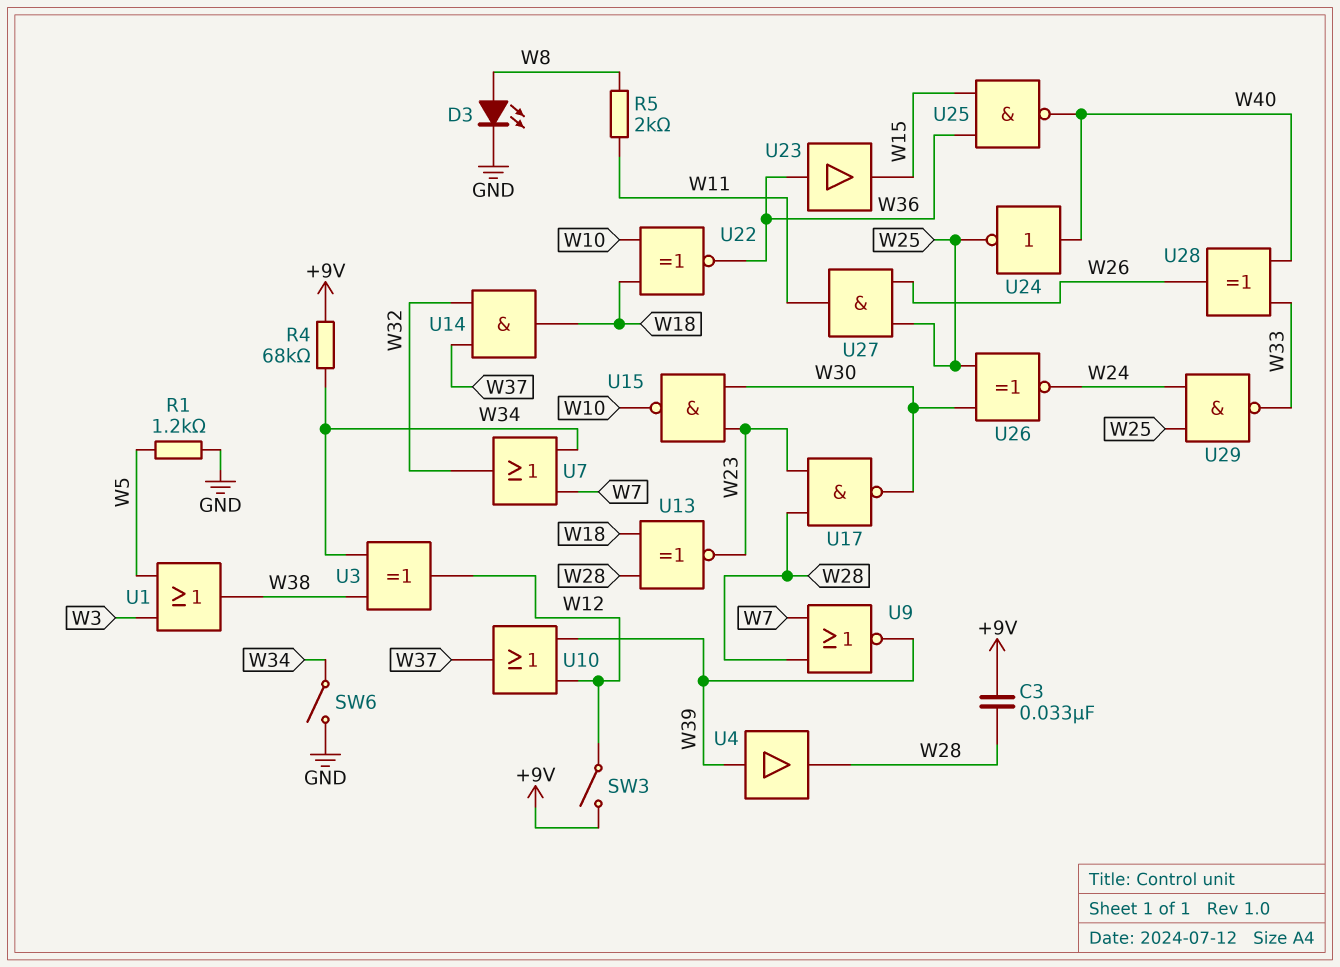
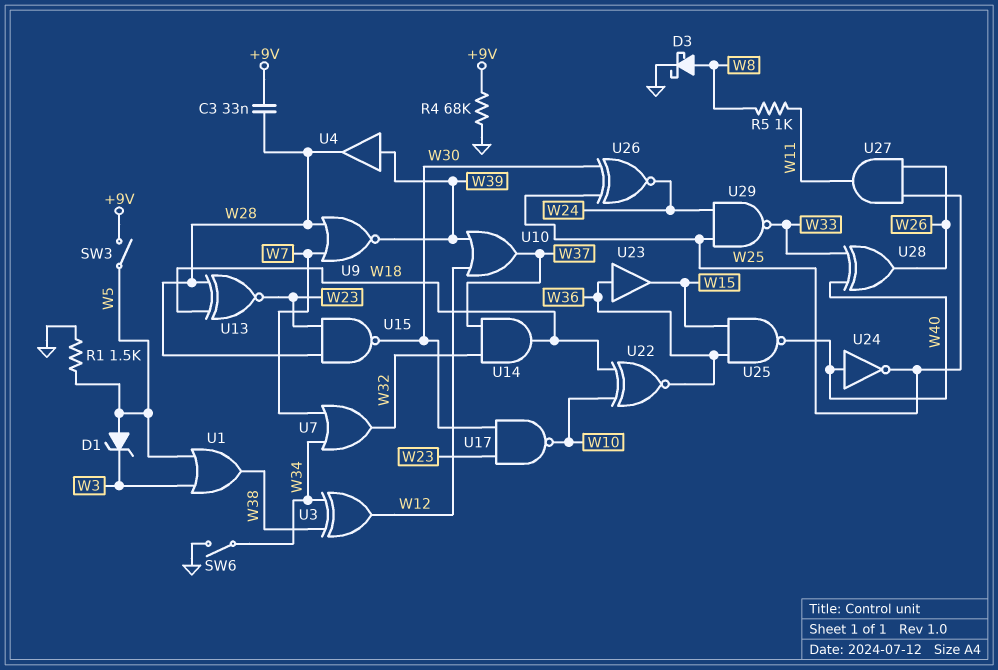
D1: none -> zener (A W5, K W3)
D3: LED (A W8, K GND) -> schottky (A W8, K GND)
R1: 1.2k (GND, W5) -> 1.5k (GND, W5)
R4: 68k (+9V, W34) -> 68k (+9V, GND)
R5: 2k (W8, W11) -> 1k (W8, W11)
SW3: switch (+9V, W12) -> switch (+9V, W5)
U15: NAND (in W23, in W30, out W10) -> NAND (in W23, in W28, out W30)
U17: NAND (in W23, in W28, out W30) -> NAND (in W23, in W30, out W10)

